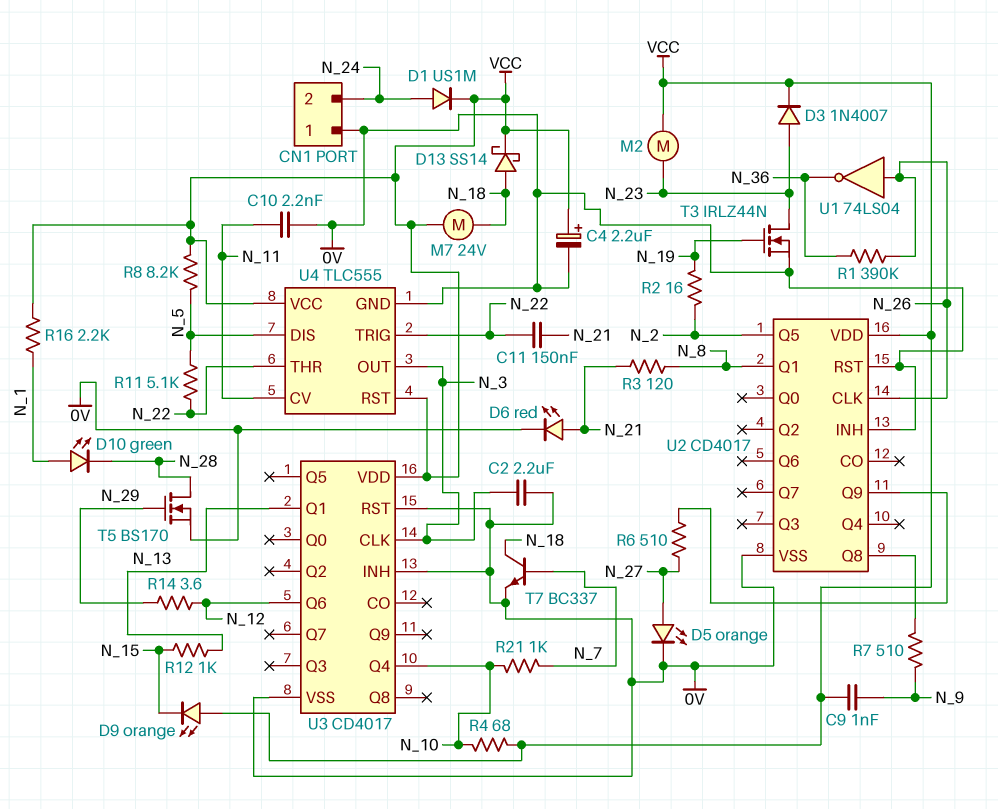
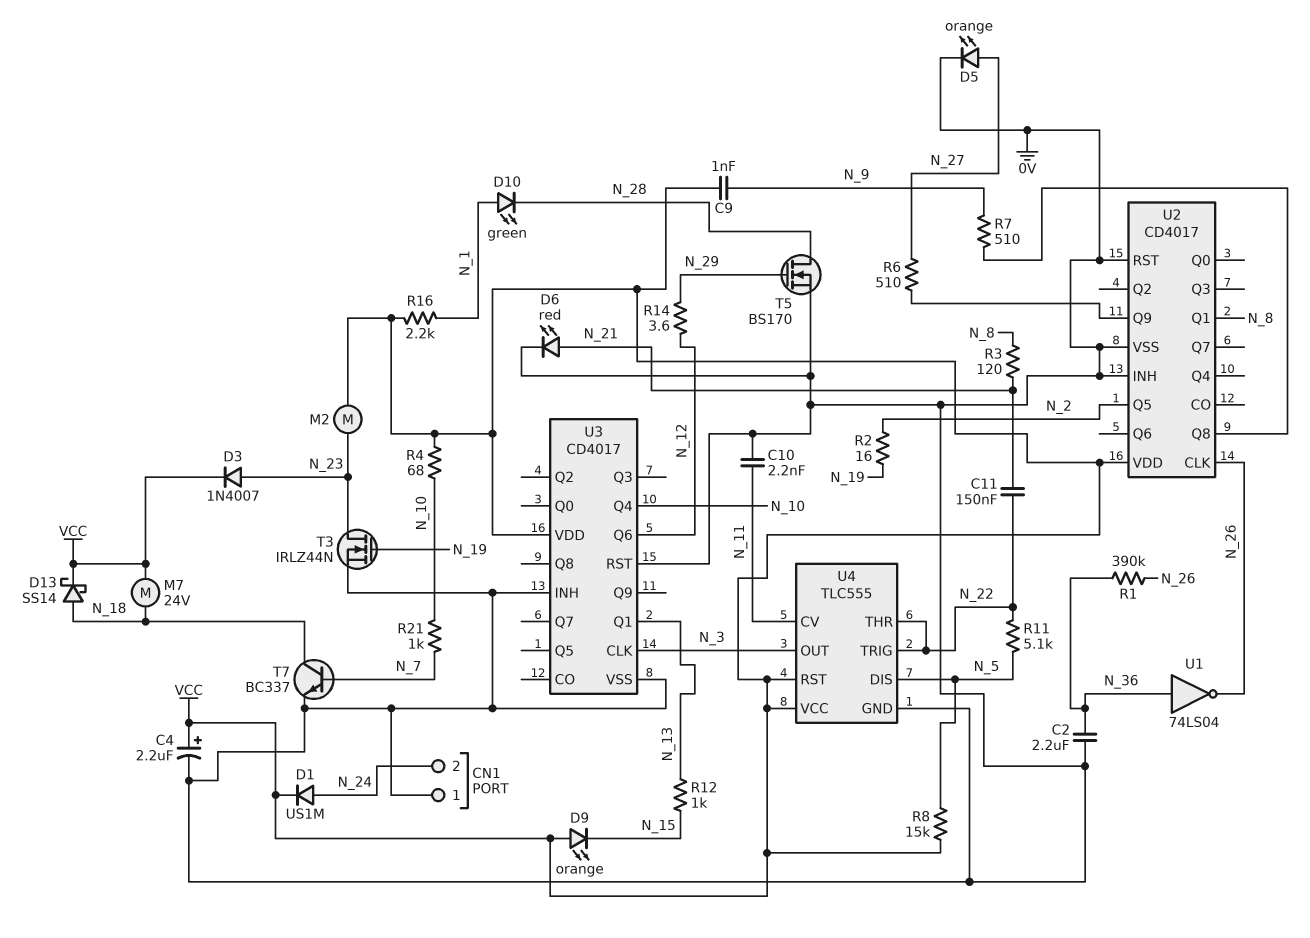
C2: 2.2uF (0V, N_3) -> 2.2uF (0V, N_36)
R8: 8.2k (N_5, VCC) -> 15k (N_5, VCC)
U1: NOT 74LS04 (in N_26, out N_36) -> NOT 74LS04 (in N_36, out N_26)

